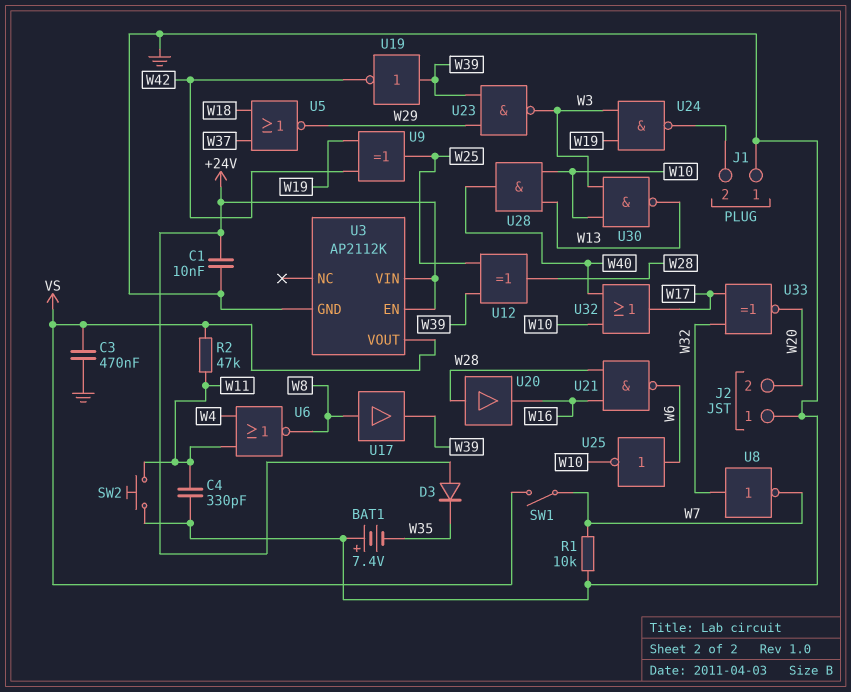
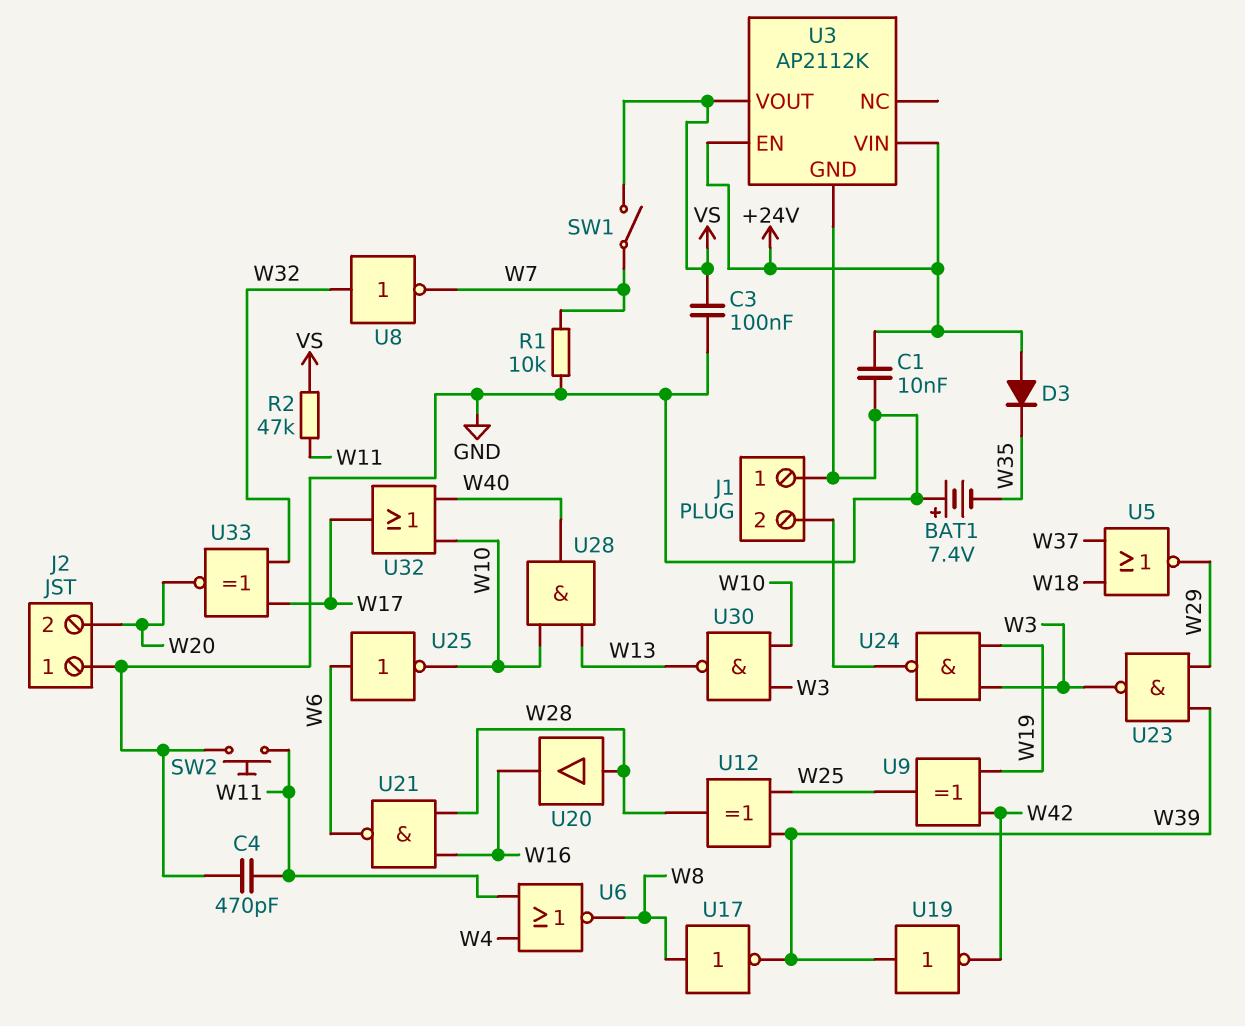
C3: 470nF (GND, VS) -> 100nF (GND, VS)
C4: 330pF (GND, W11) -> 470pF (GND, W11)
U17: buffer (in W8, out W39) -> NOT (in W8, out W39)

